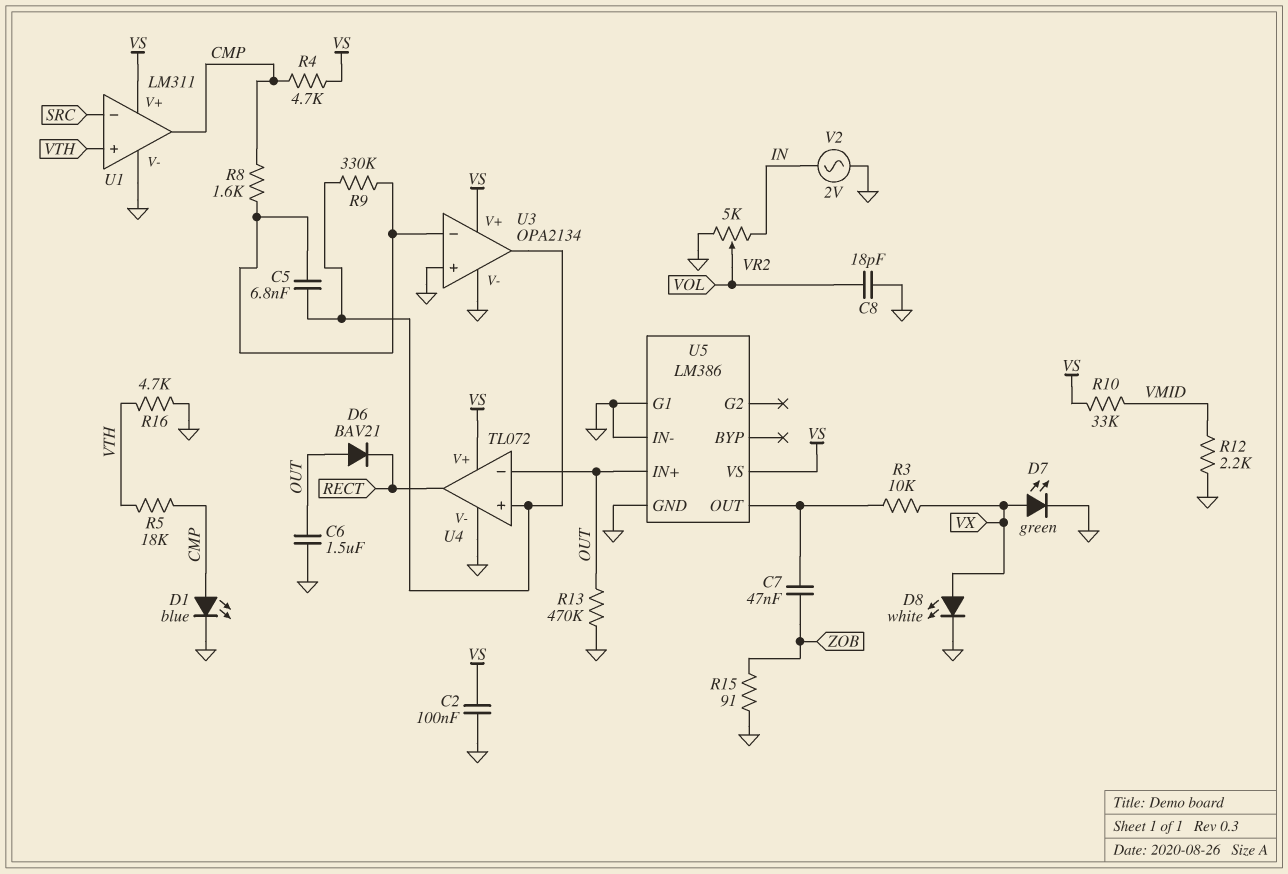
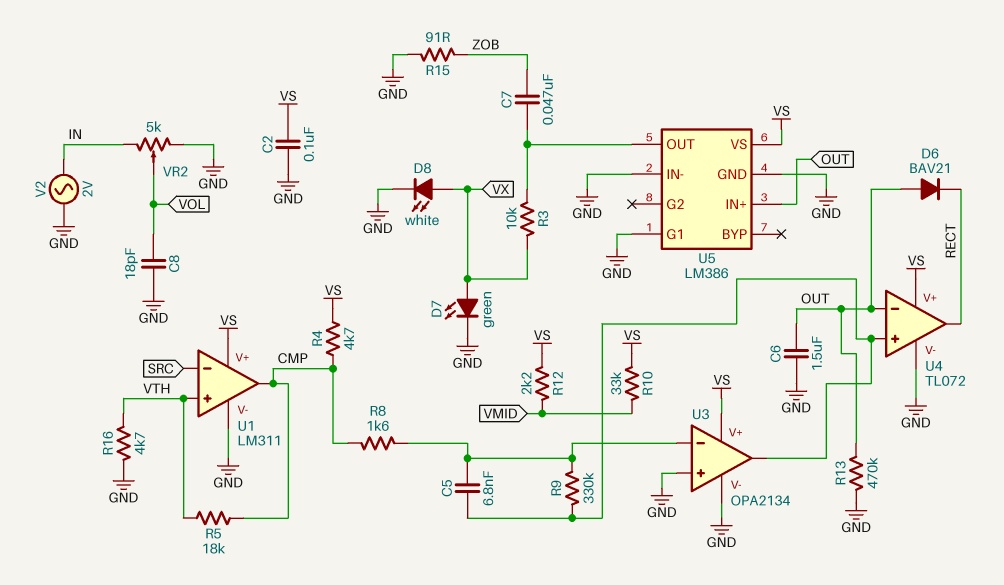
D1: LED blue (A CMP, K GND) -> none
R12: 2.2k (GND, VMID) -> 2.2k (VMID, VS)

